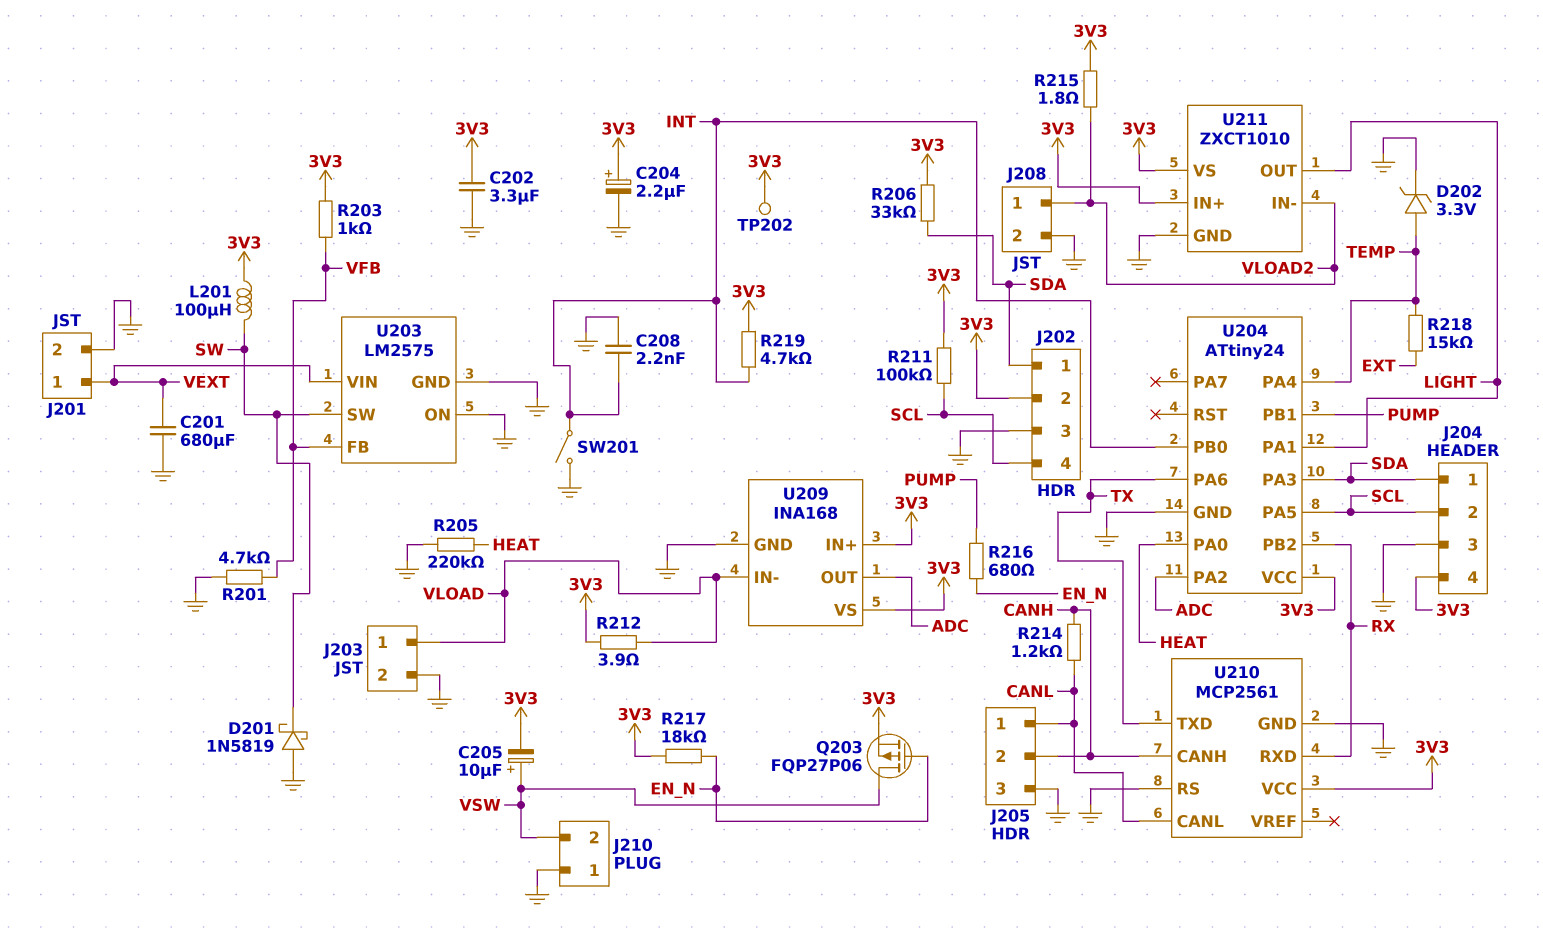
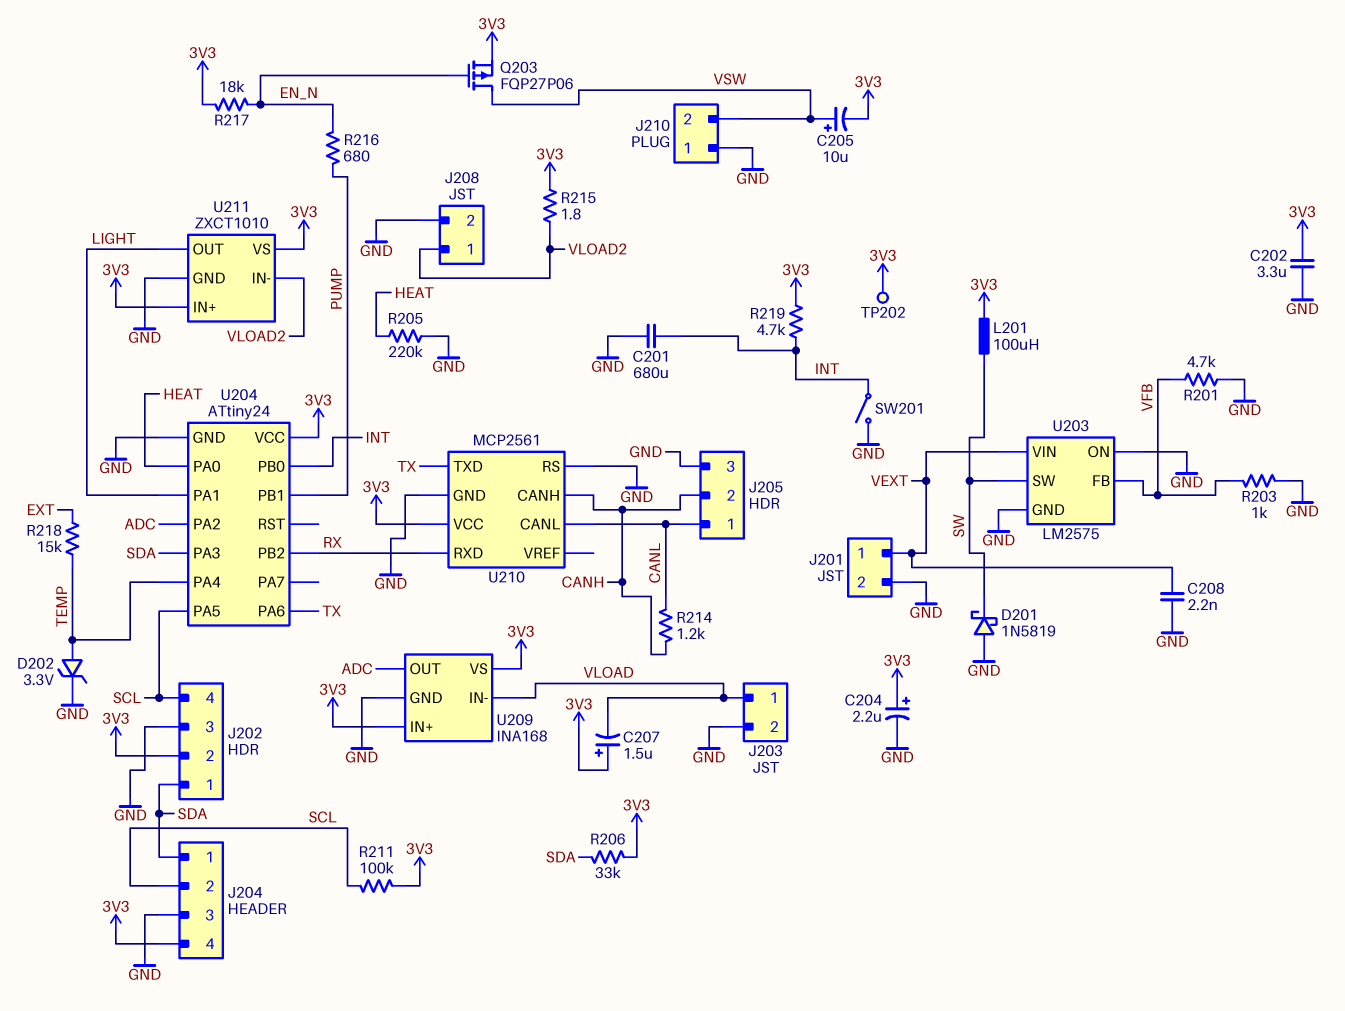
C201: 680uF (GND, VEXT) -> 680uF (GND, INT)
C207: none -> 1.5uF (plus 3V3, minus VLOAD)
C208: 2.2nF (GND, INT) -> 2.2nF (GND, VEXT)
R203: 1k (3V3, VFB) -> 1k (GND, VFB)
R212: 3.9 (3V3, VLOAD) -> none

